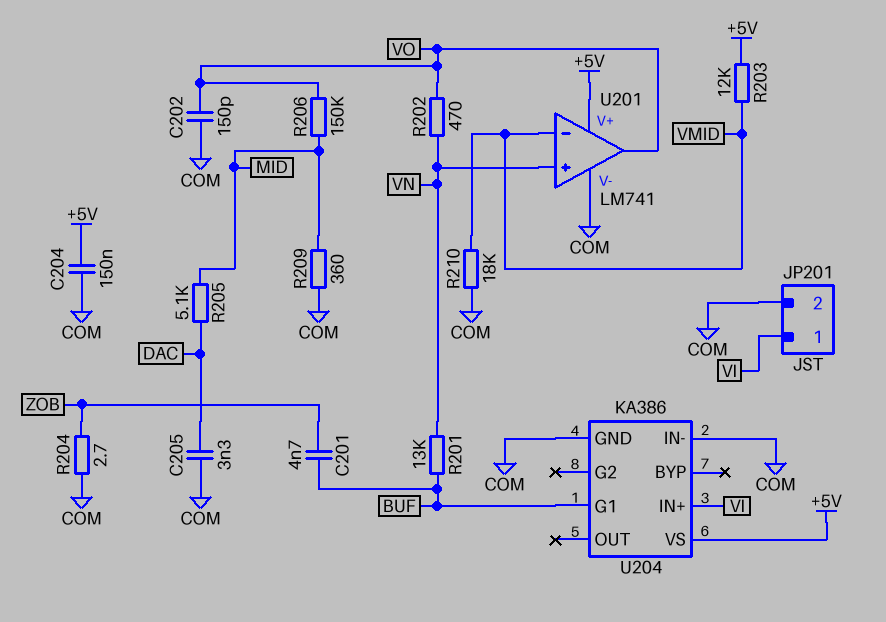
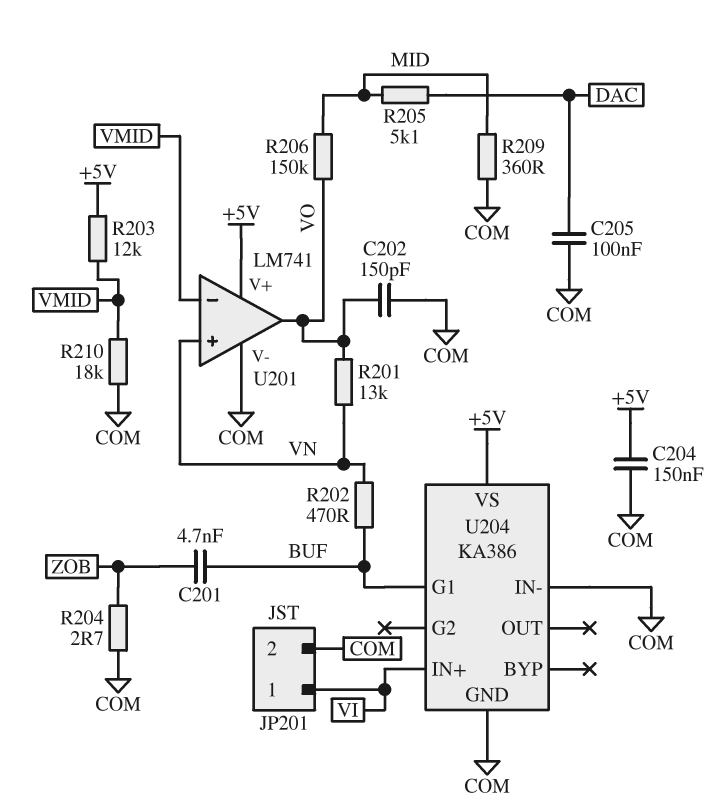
C205: 3.3nF (COM, DAC) -> 100nF (COM, DAC)
R201: 13k (BUF, VN) -> 13k (VN, VO)
R202: 470 (VN, VO) -> 470 (BUF, VN)

